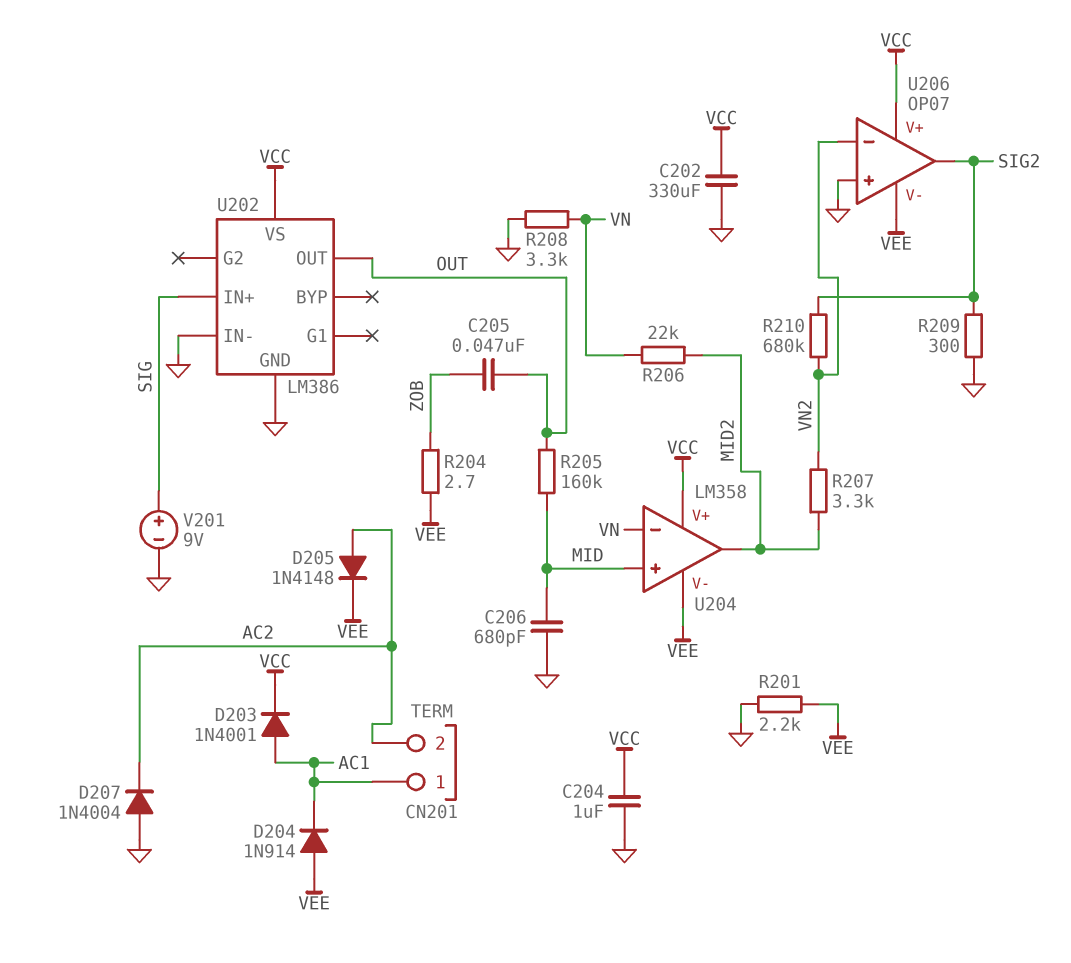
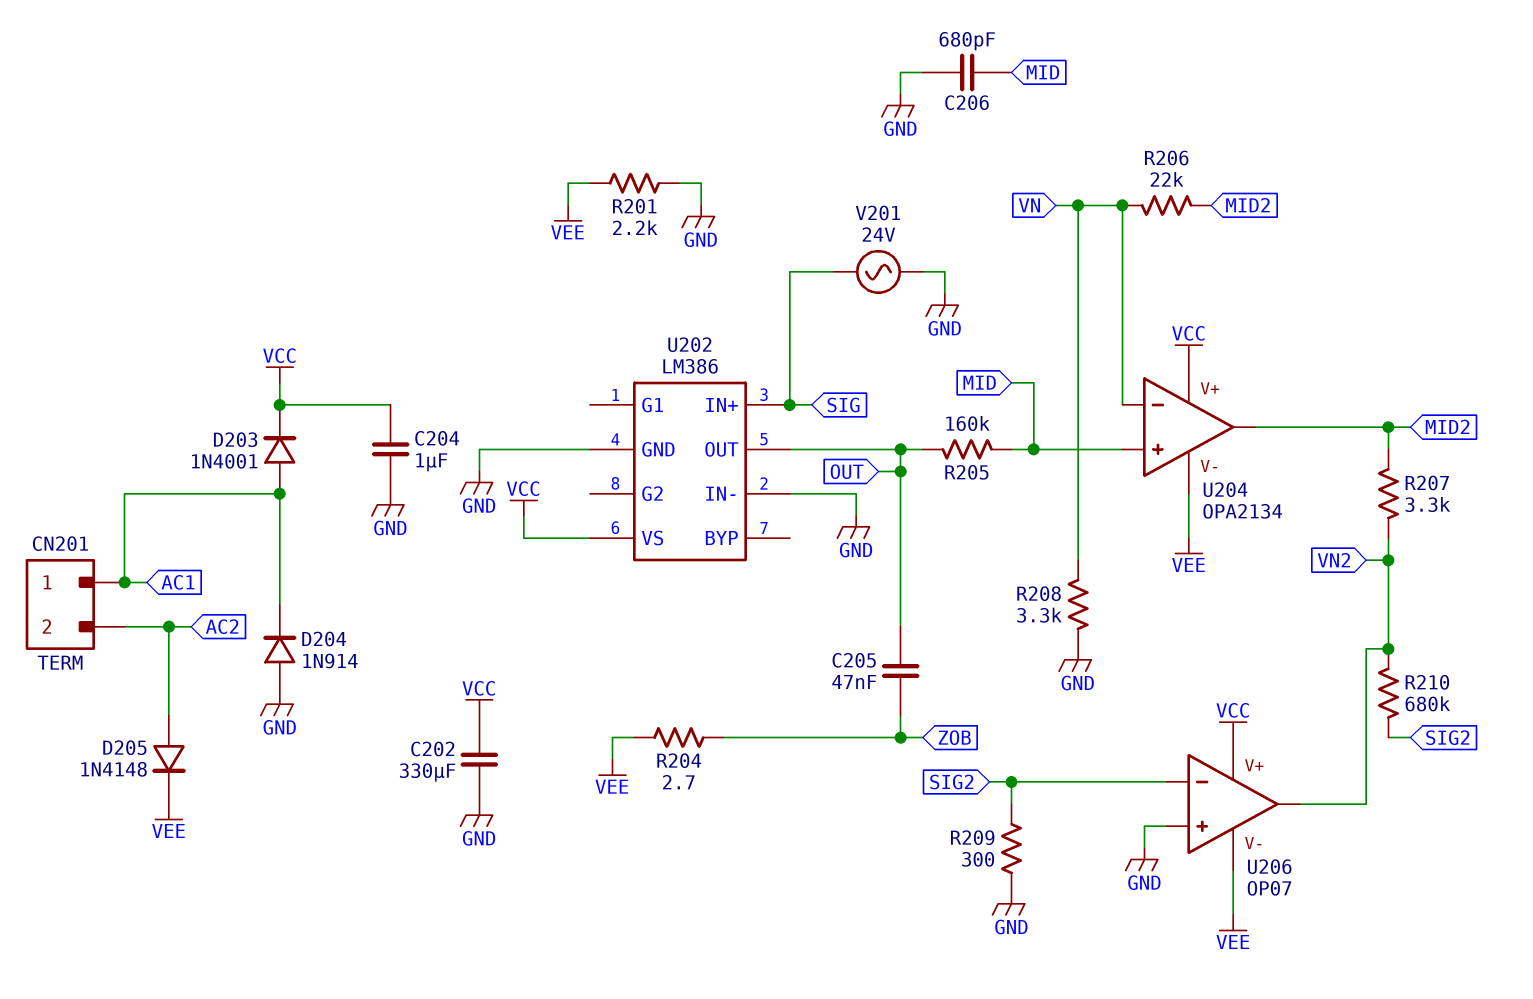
D204: diode 1N914 (A VEE, K AC1) -> diode 1N914 (A GND, K AC1)
D207: diode 1N4004 (A GND, K AC2) -> none
U204: LM358 -> OPA2134
U206 pin in-: VN2 -> SIG2
U206 pin out: SIG2 -> VN2
V201: 9V (plus SIG, minus GND) -> AC 24V (GND, SIG)

